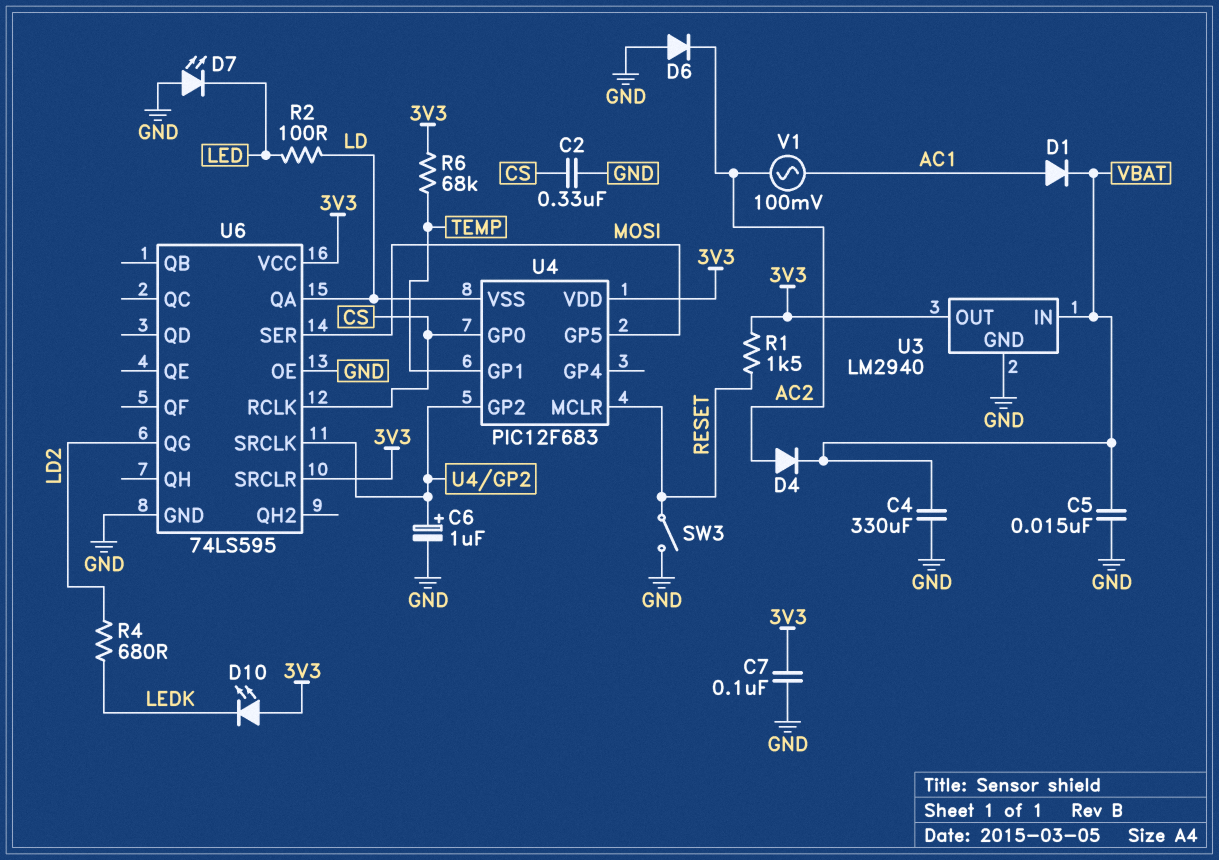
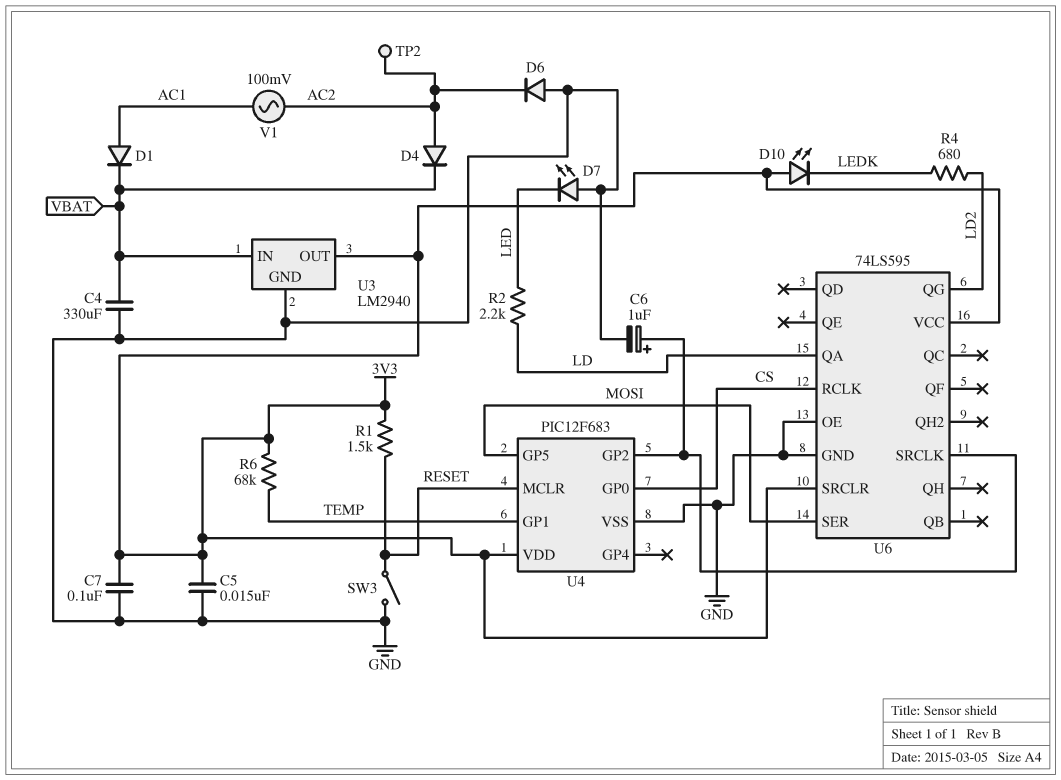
C2: 330nF (CS, GND) -> none
C5: 15nF (GND, VBAT) -> 15nF (3V3, GND)
R2: 100 (LD, LED) -> 2.2k (LD, LED)
TP2: none -> test point (AC2)
U4 pin VSS: LD -> GND

